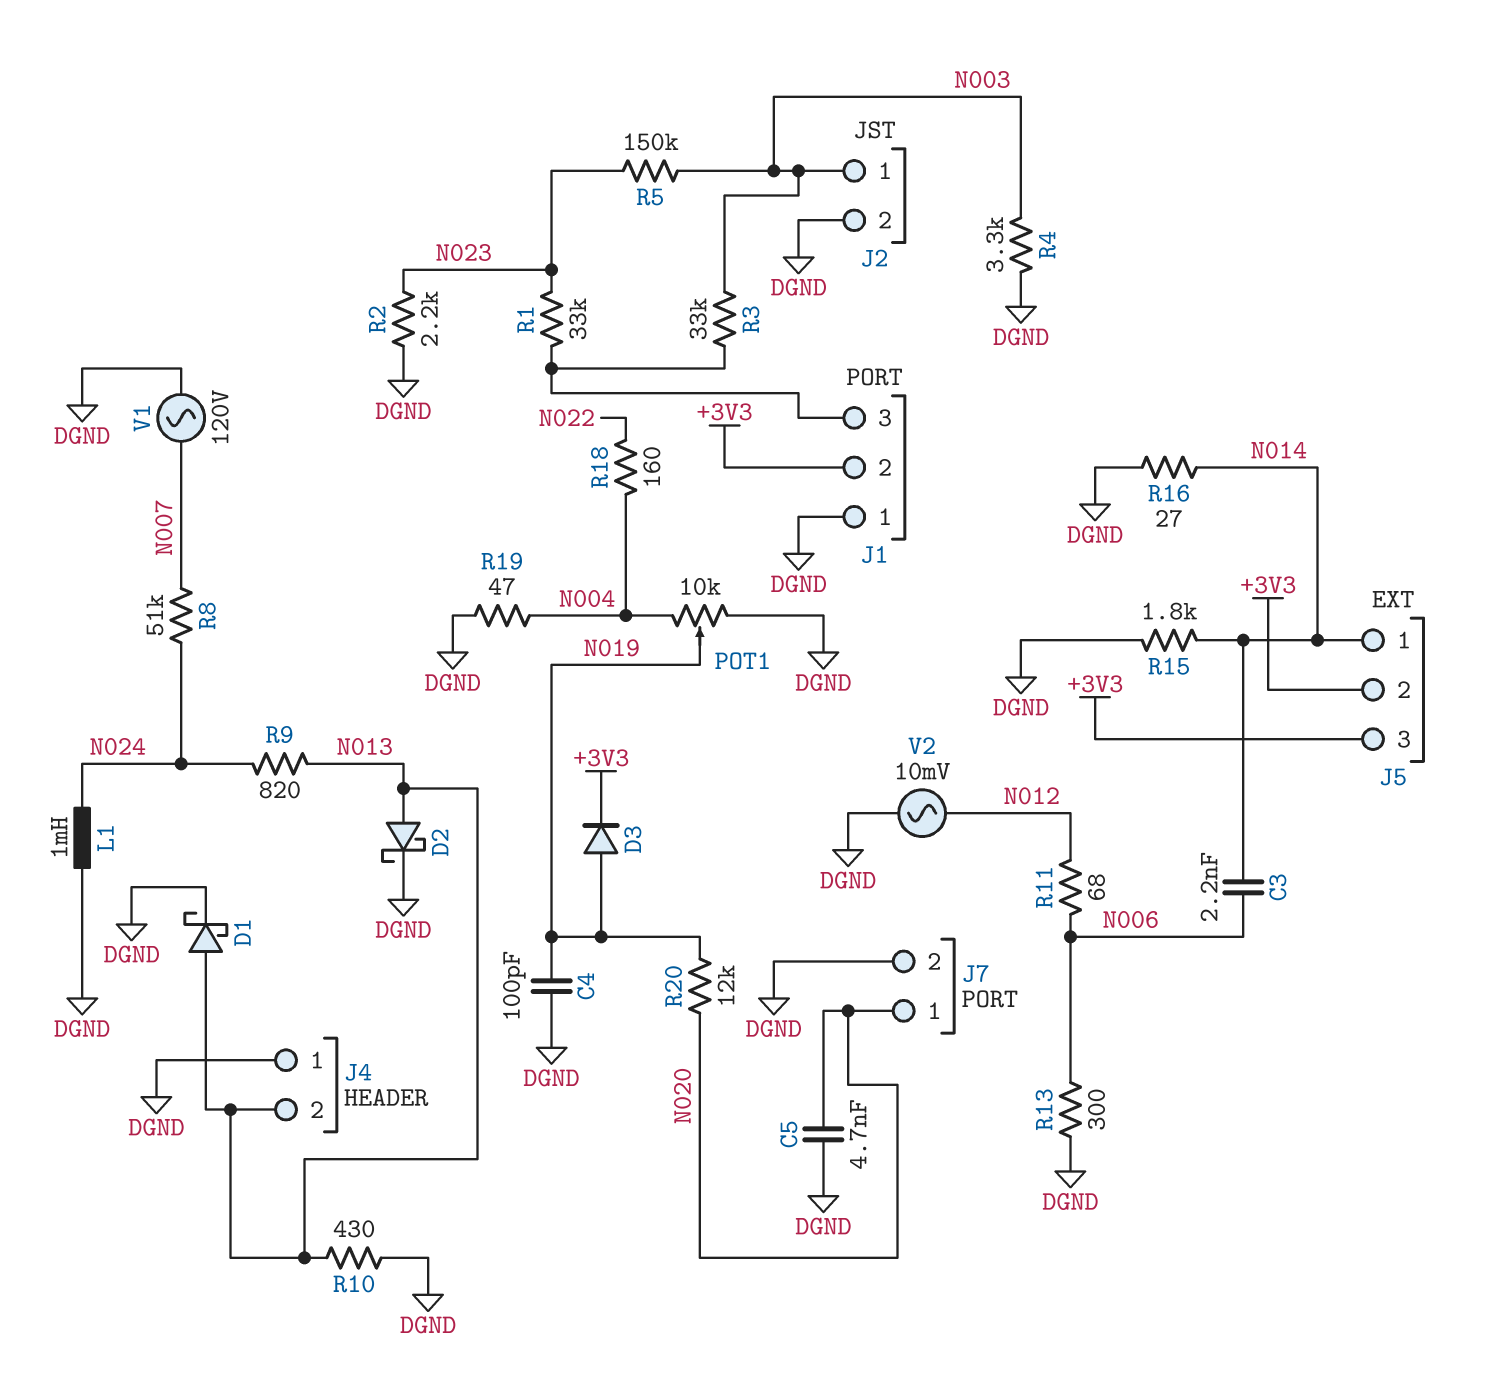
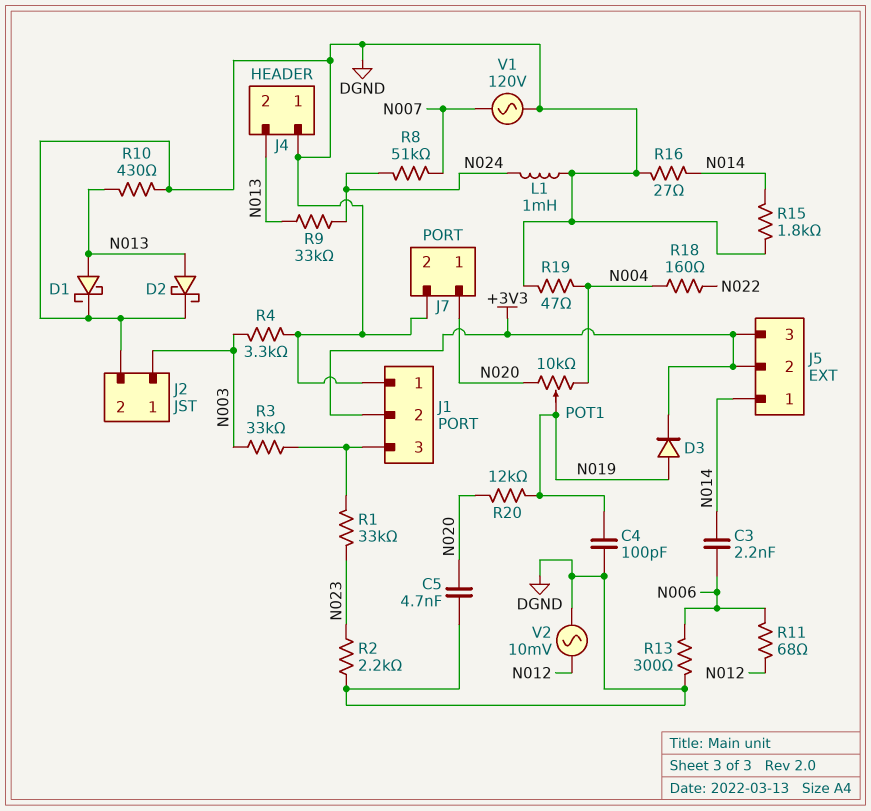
POT1: 10k (DGND, N004, wiper N019) -> 10k (N004, N020, wiper N019)
R5: 150k (N003, N023) -> none
R9: 820 (N013, N024) -> 33k (N013, N024)

